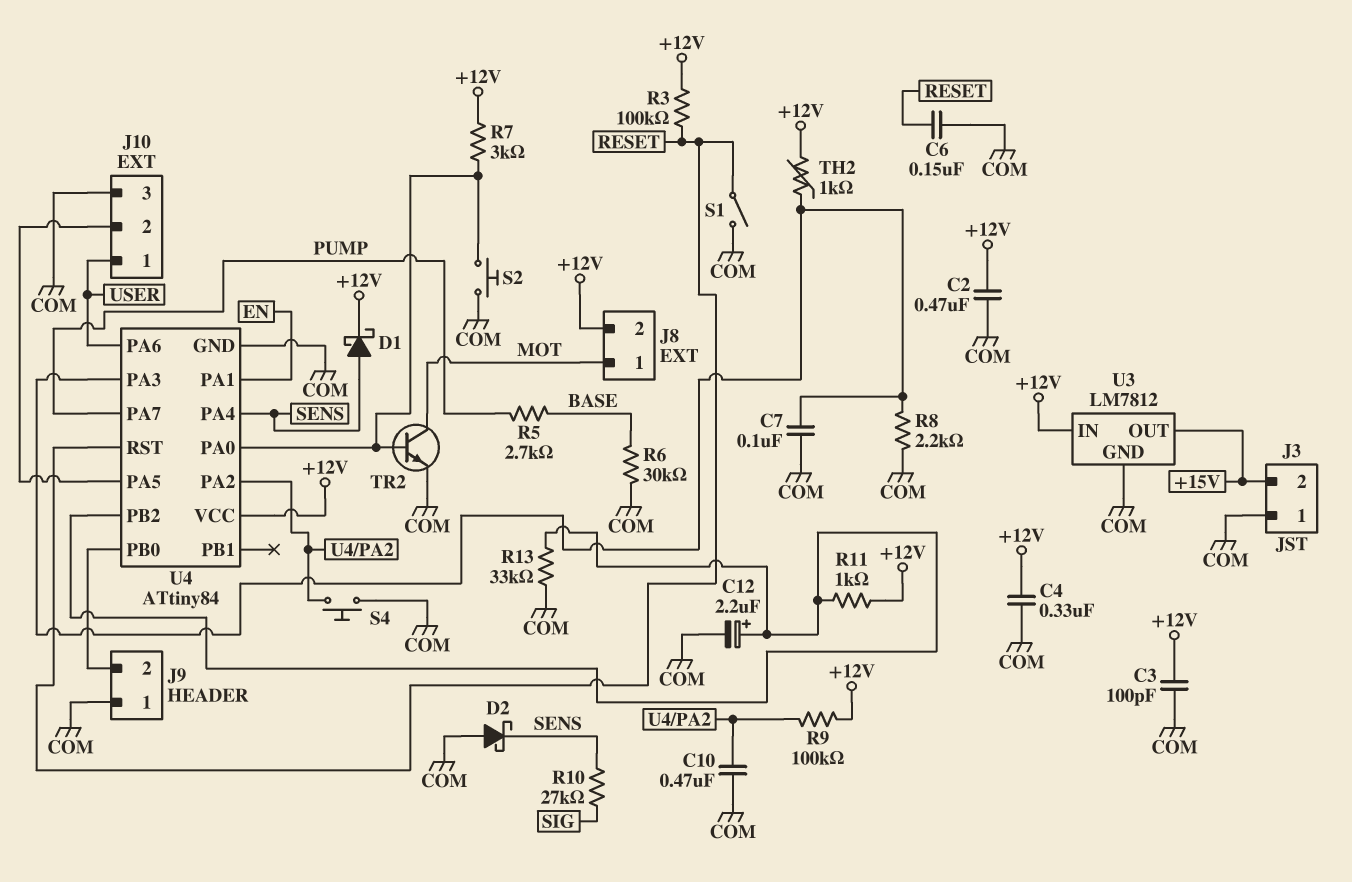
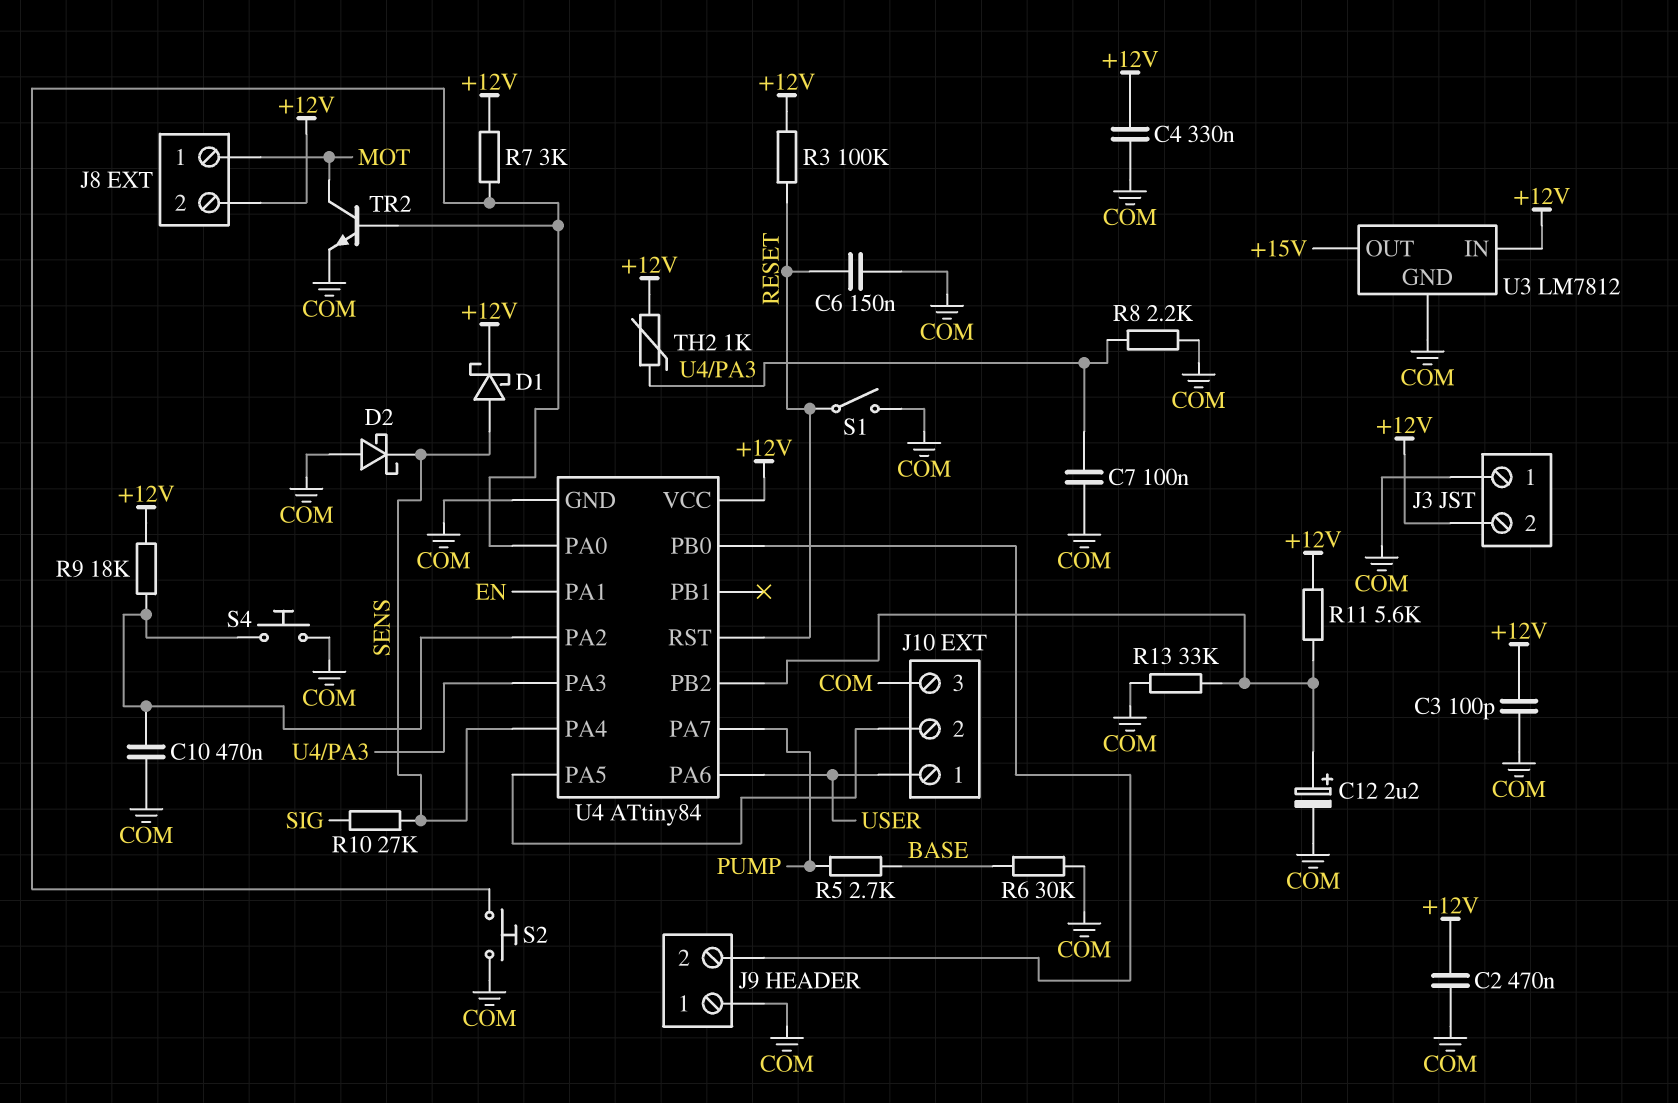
J3 pin 2: +15V -> +12V
R9: 100k (+12V, U4/PA2) -> 18k (+12V, U4/PA2)
R11: 1k (+12V, U4/PB2) -> 5.6k (+12V, U4/PB2)

